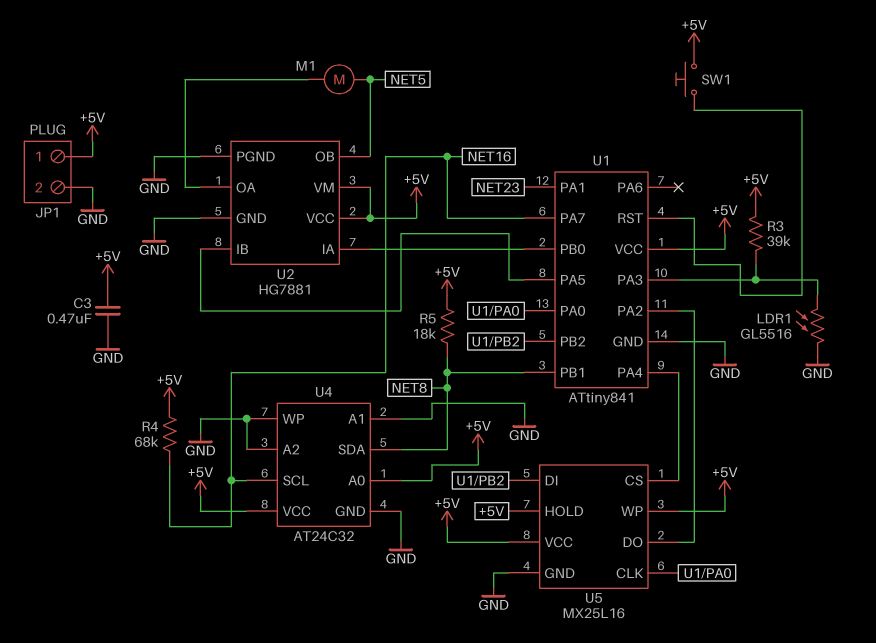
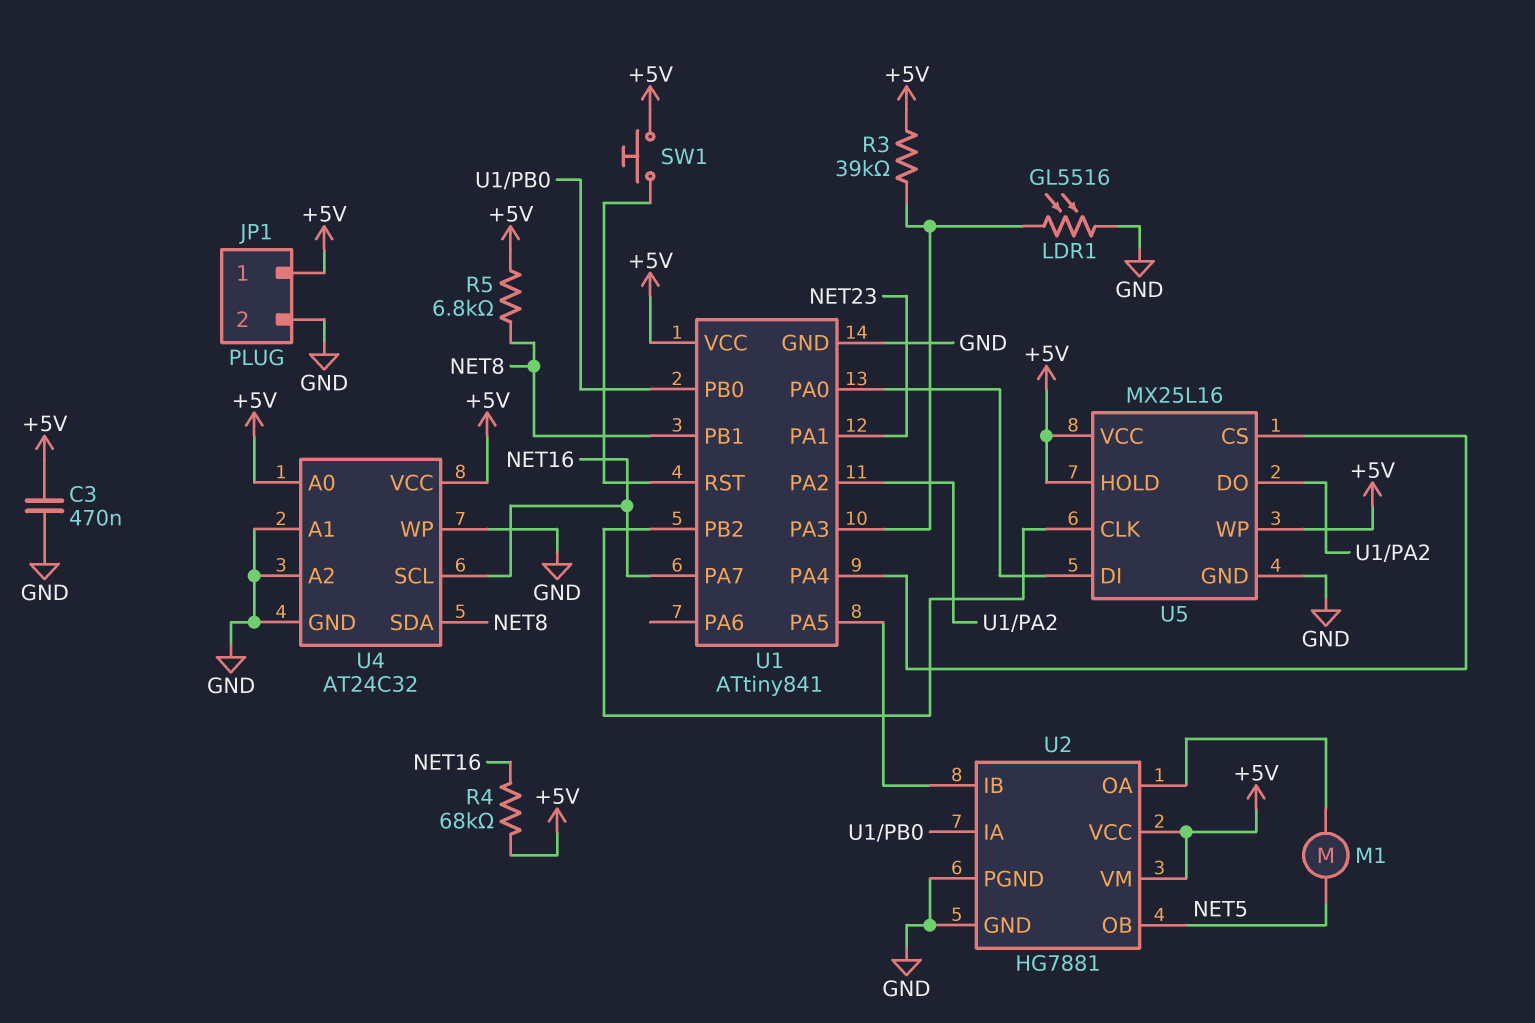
R5: 18k (+5V, NET8) -> 6.8k (+5V, NET8)
U5 pin CLK: U1/PA0 -> U1/PB2
U5 pin DI: U1/PB2 -> U1/PA0

